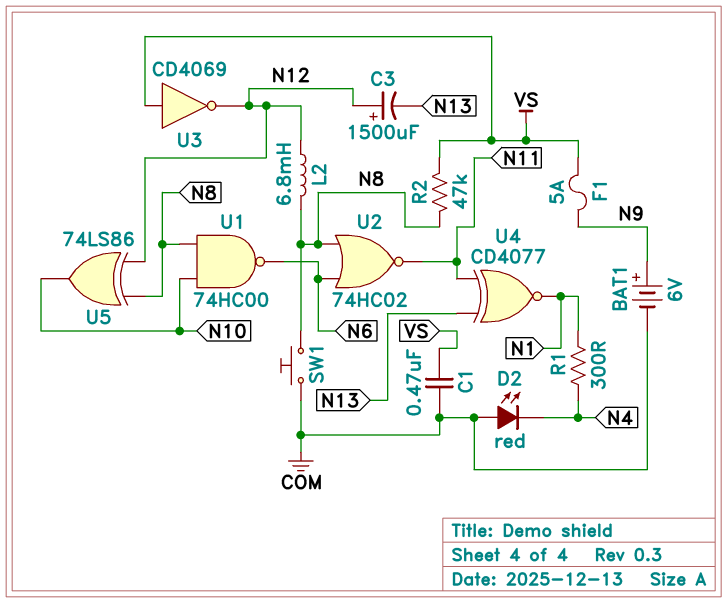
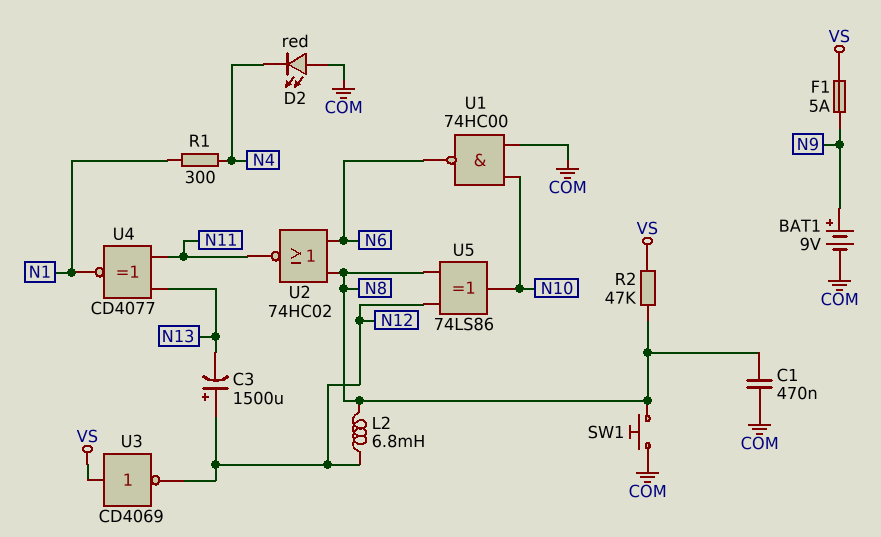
BAT1: 6V (plus N9, minus COM) -> 9V (plus N9, minus COM)
C1: 470nF (COM, VS) -> 470nF (COM, N8)
U1: NAND 74HC00 (in N8, in N10, out N6) -> NAND 74HC00 (in COM, in N10, out N6)

